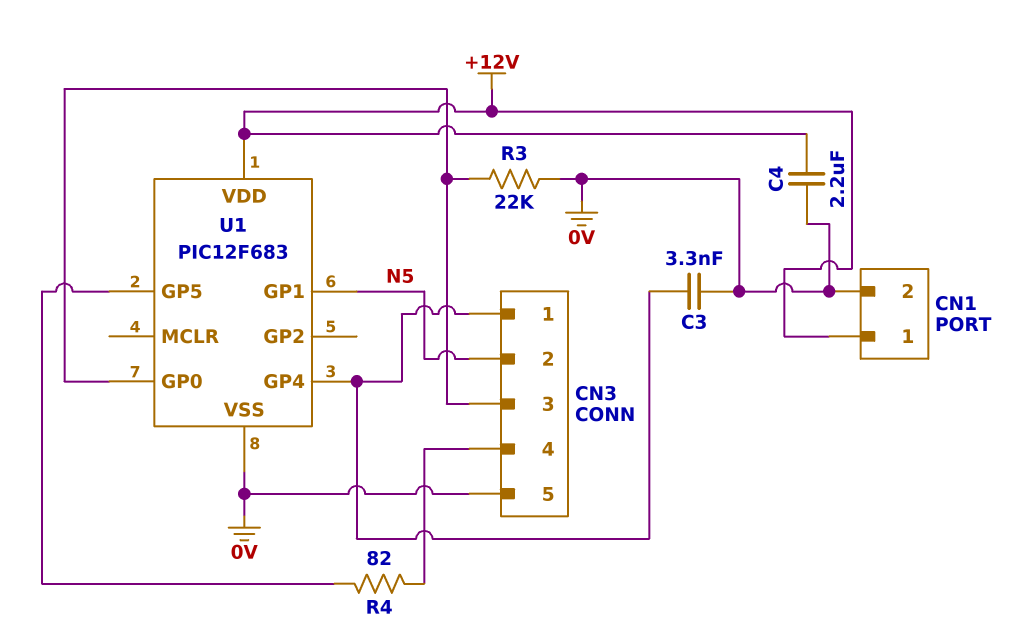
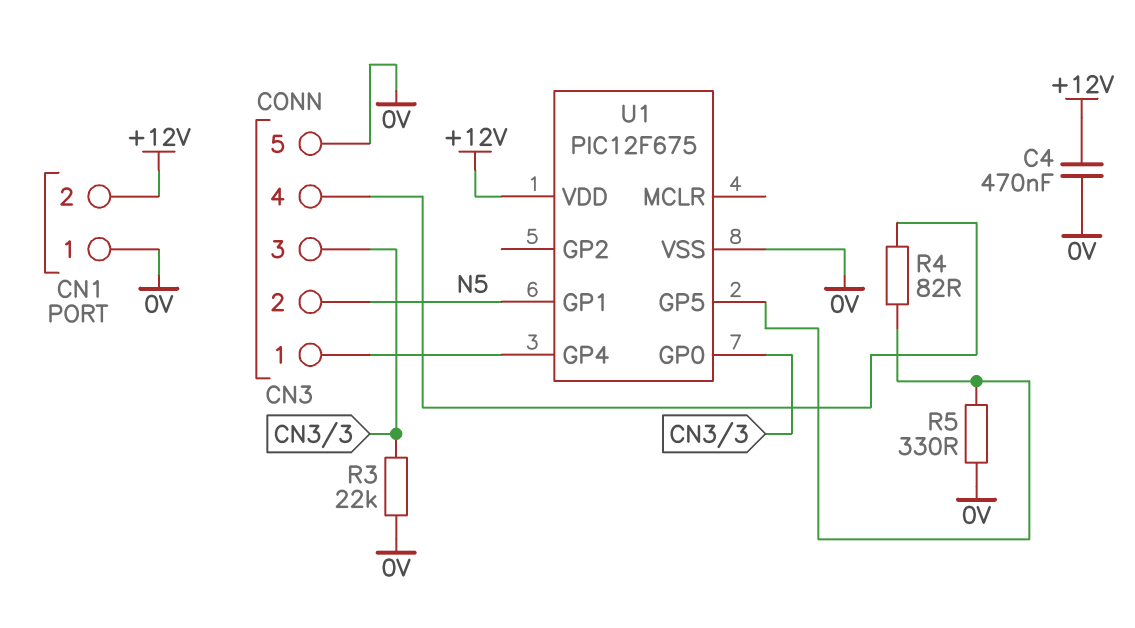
C3: 3.3nF (0V, CN3/1) -> none
C4: 2.2uF (+12V, 0V) -> 470nF (+12V, 0V)
CN1 pin 1: +12V -> 0V
CN1 pin 2: 0V -> +12V
R5: none -> 330 (0V, U1/GP5)
U1: PIC12F683 -> PIC12F675

